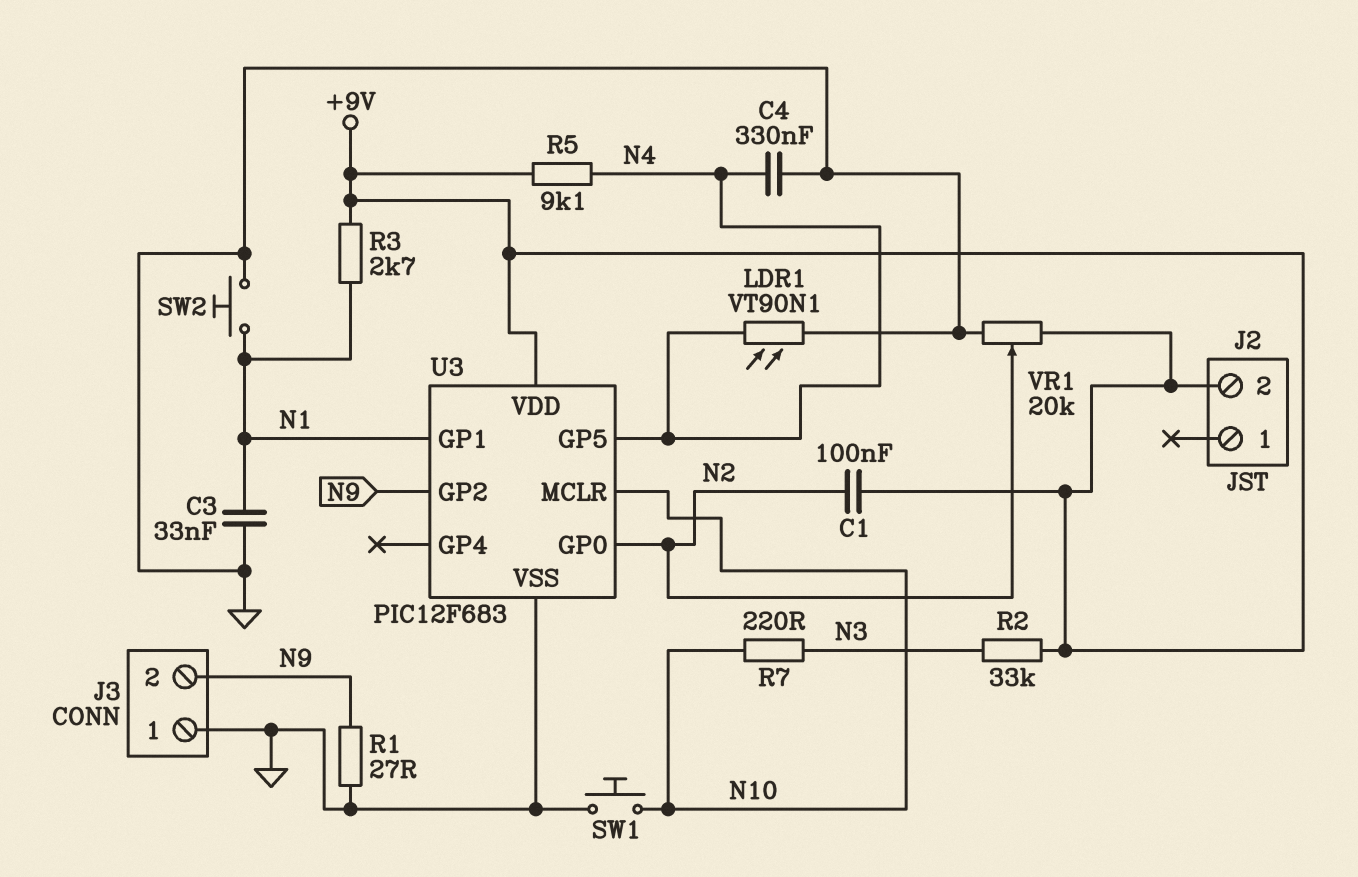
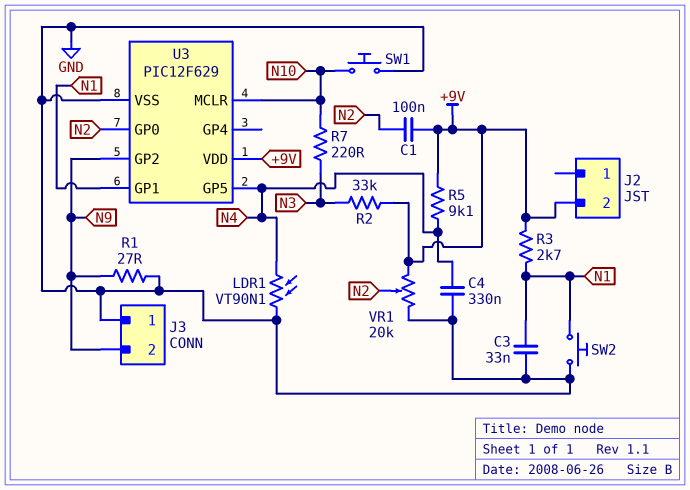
U3: PIC12F683 -> PIC12F629

